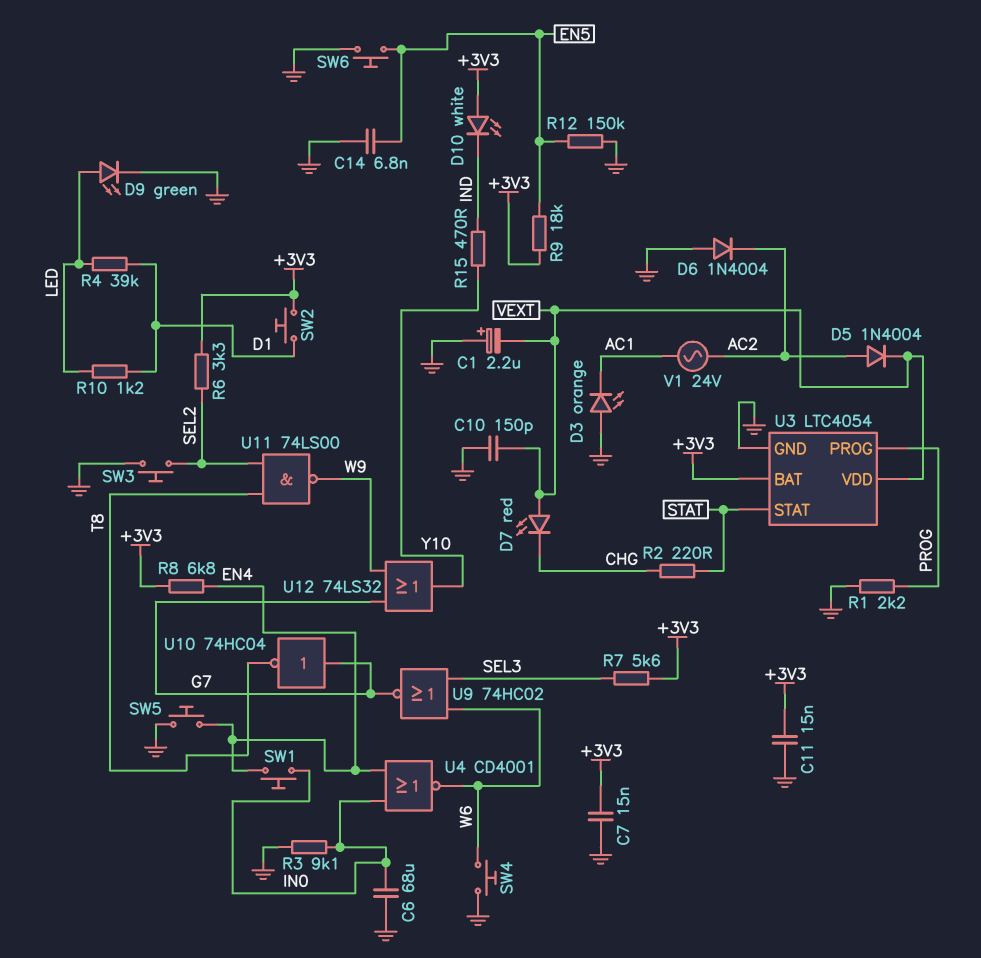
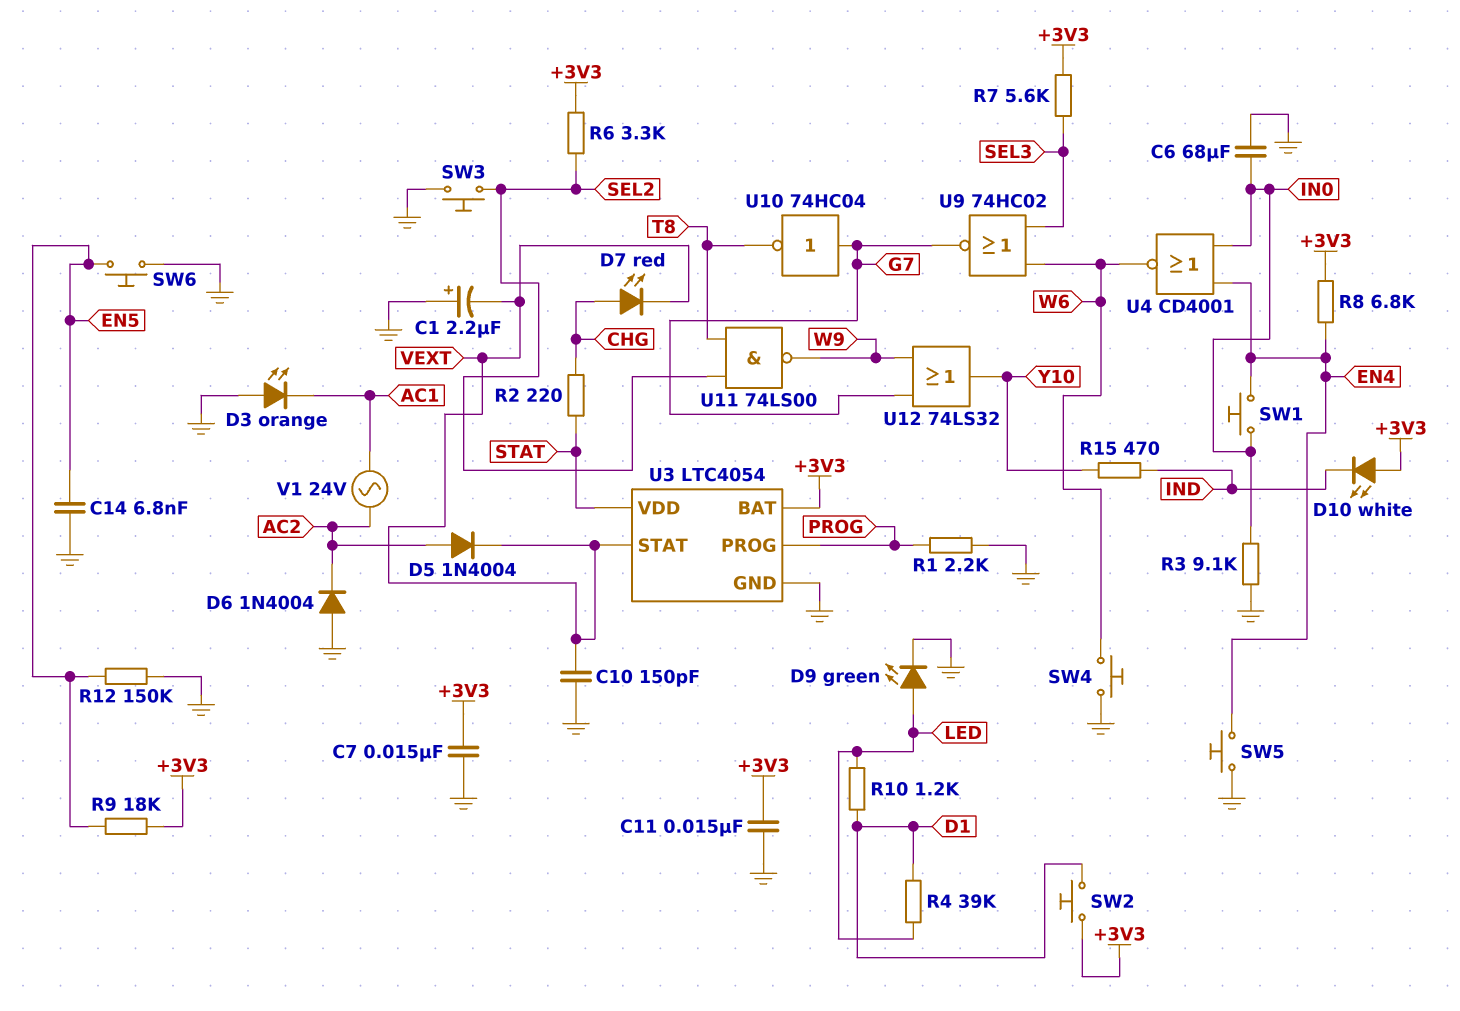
D7: LED red (A VEXT, K CHG) -> LED red (A CHG, K VEXT)
U3 pin STAT: STAT -> VEXT
U3 pin VDD: VEXT -> STAT

